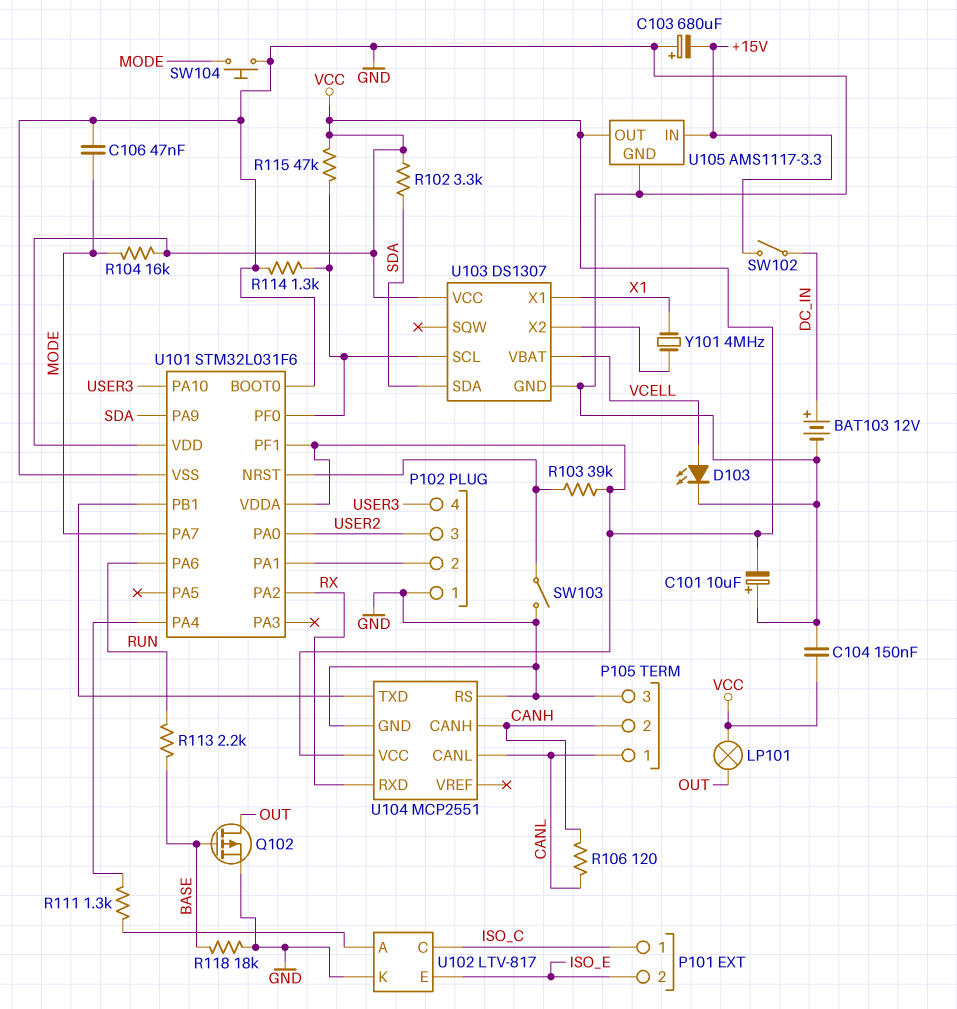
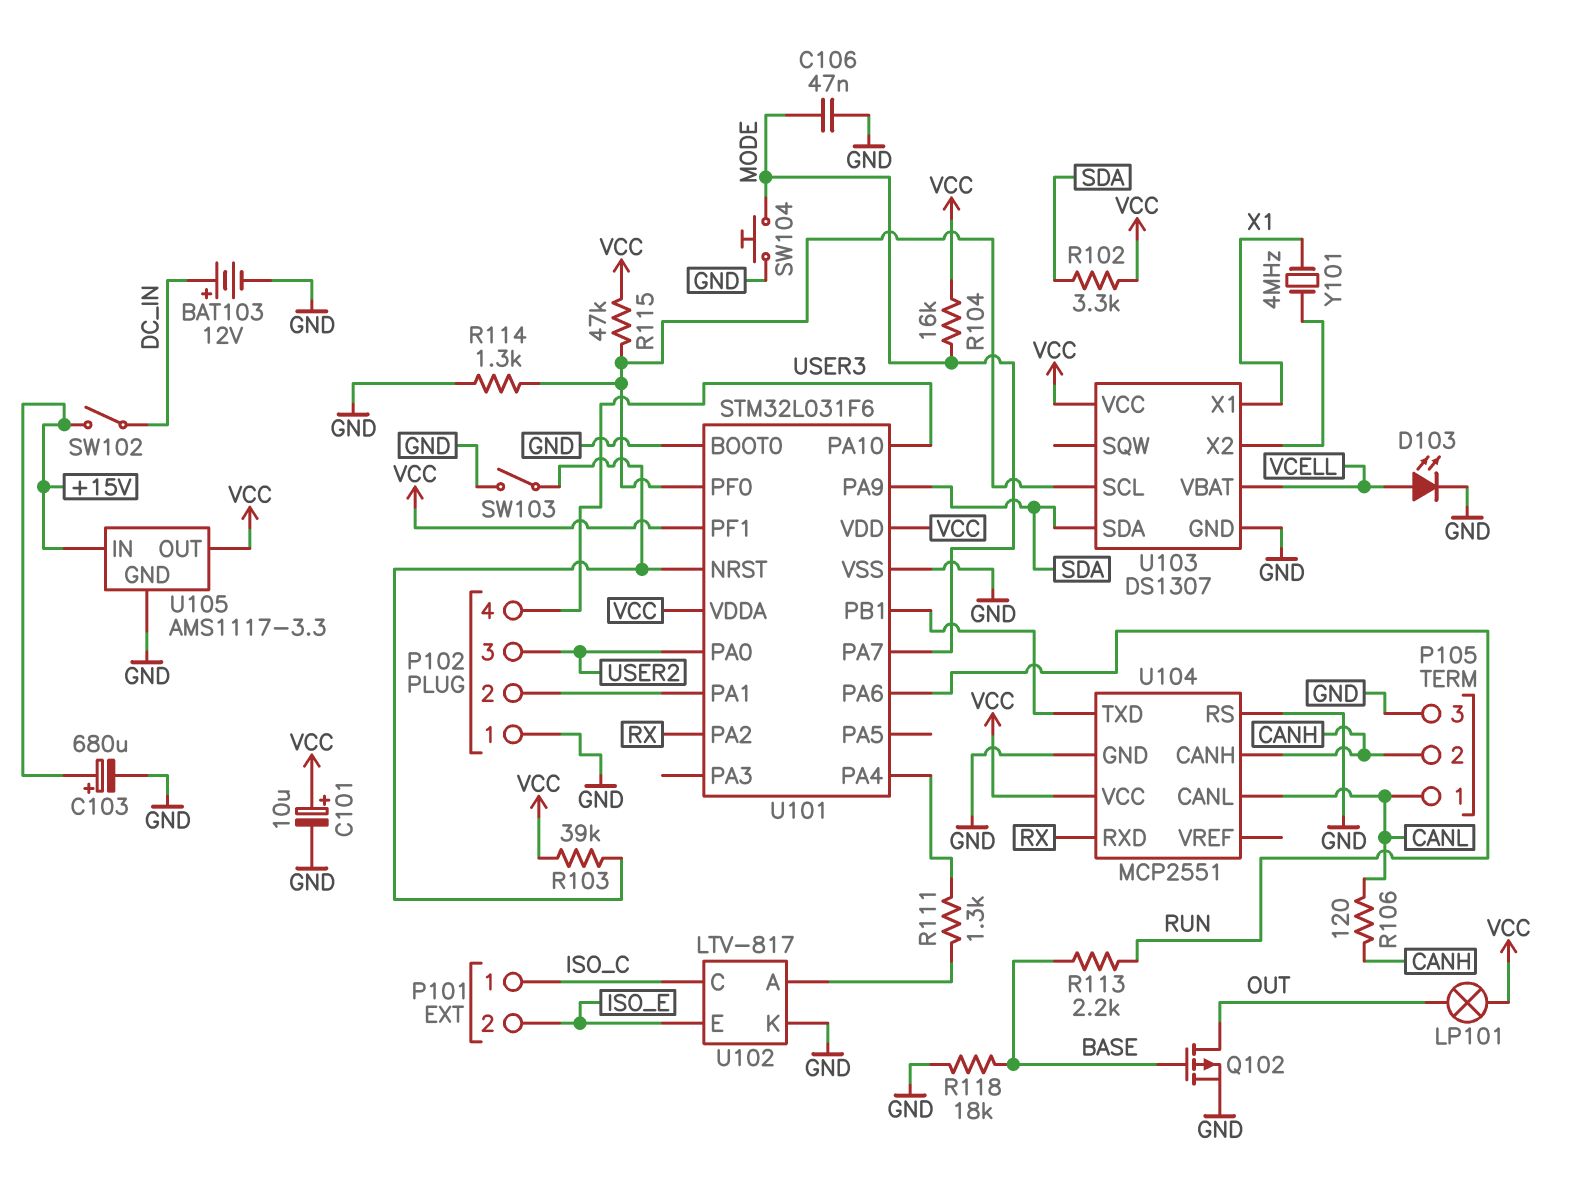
C101: 10uF (plus GND, minus VCC) -> 10uF (plus VCC, minus GND)
C103: 680uF (plus GND, minus +15V) -> 680uF (plus +15V, minus GND)
C104: 150nF (GND, VCC) -> none

